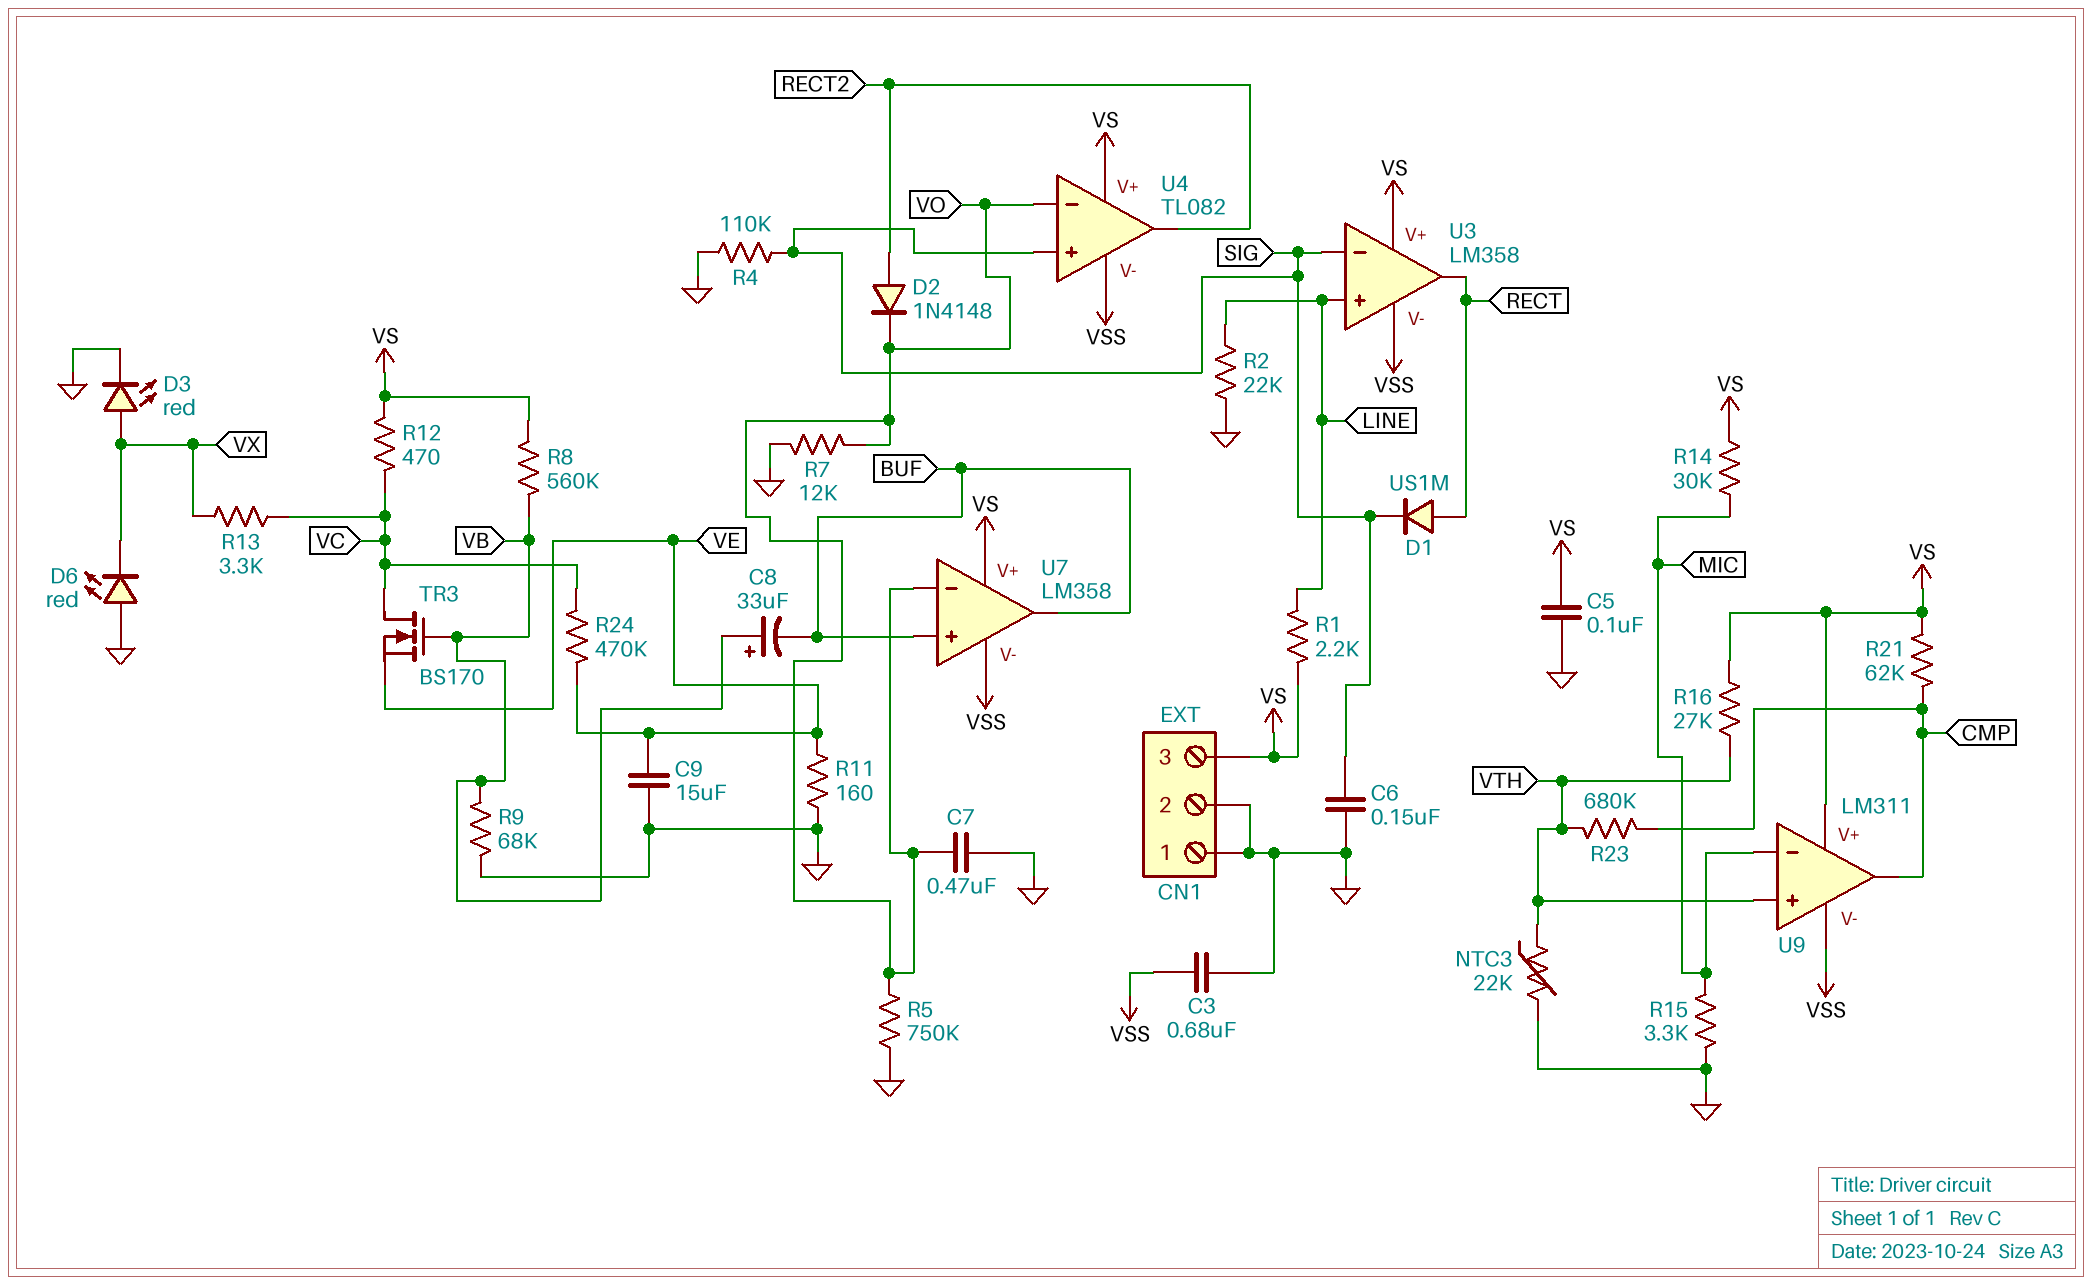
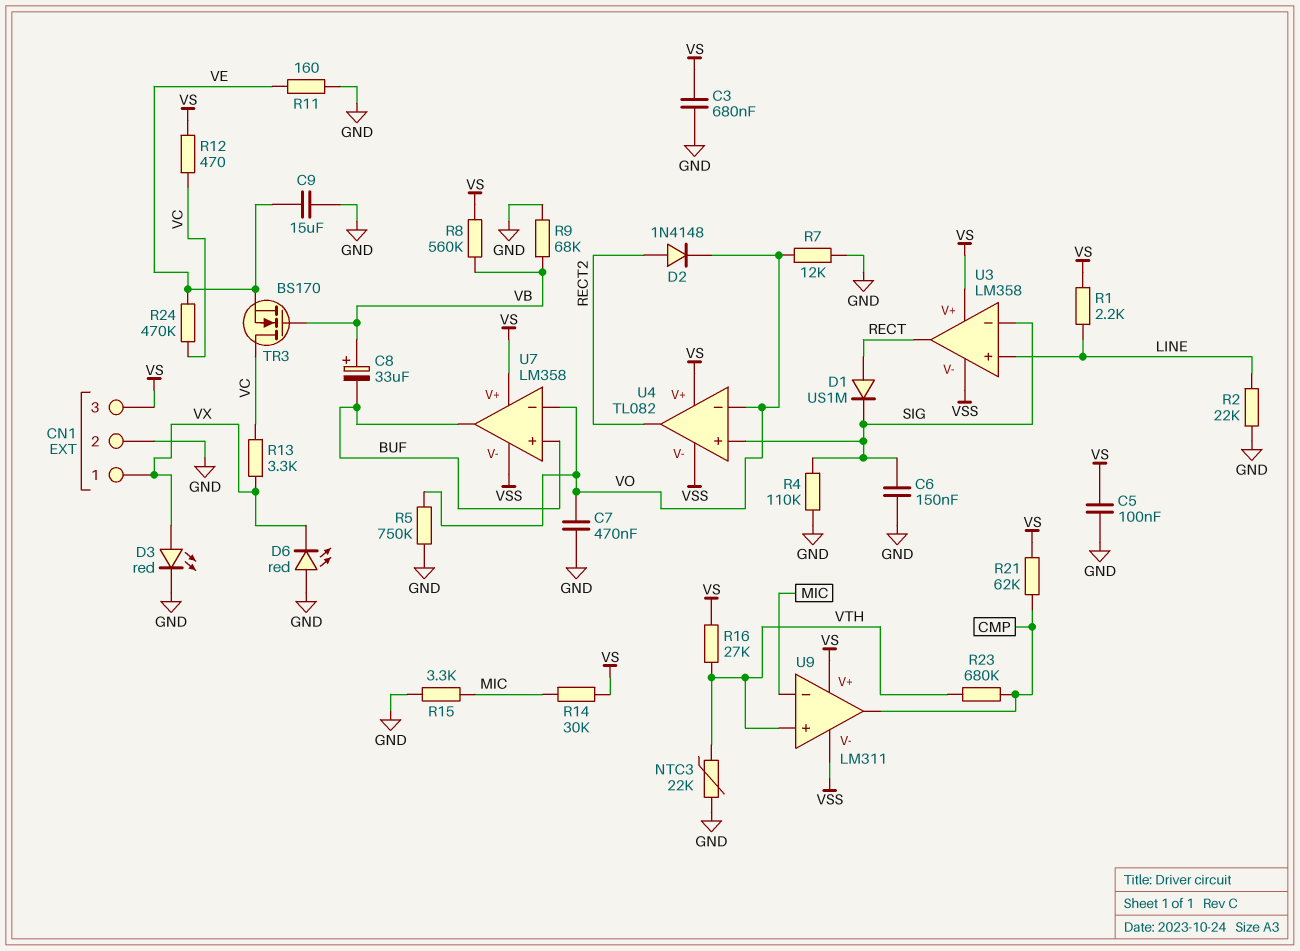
C3: 680nF (GND, VSS) -> 680nF (GND, VS)
CN1 pin 1: GND -> VX

